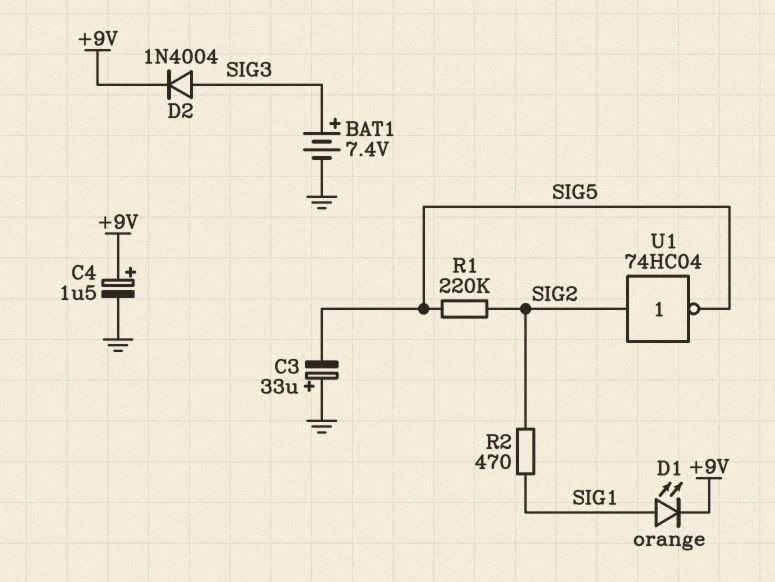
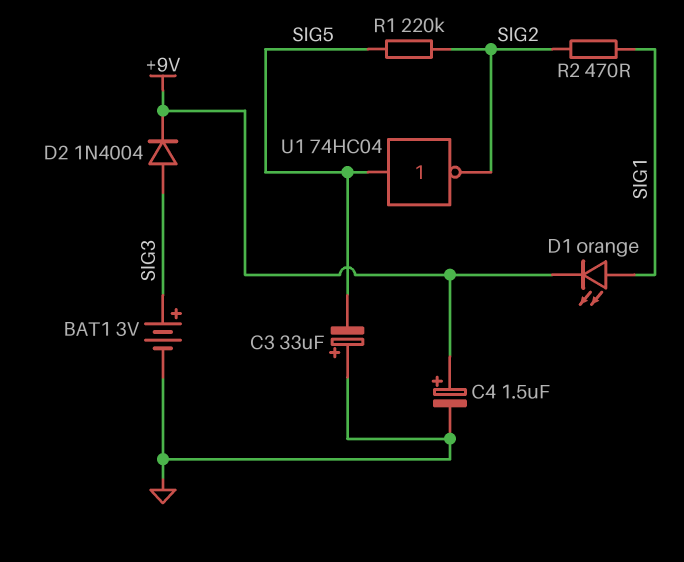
BAT1: 7.4V (plus SIG3, minus GND) -> 3V (plus SIG3, minus GND)
U1: NOT 74HC04 (in SIG2, out SIG5) -> NOT 74HC04 (in SIG5, out SIG2)

